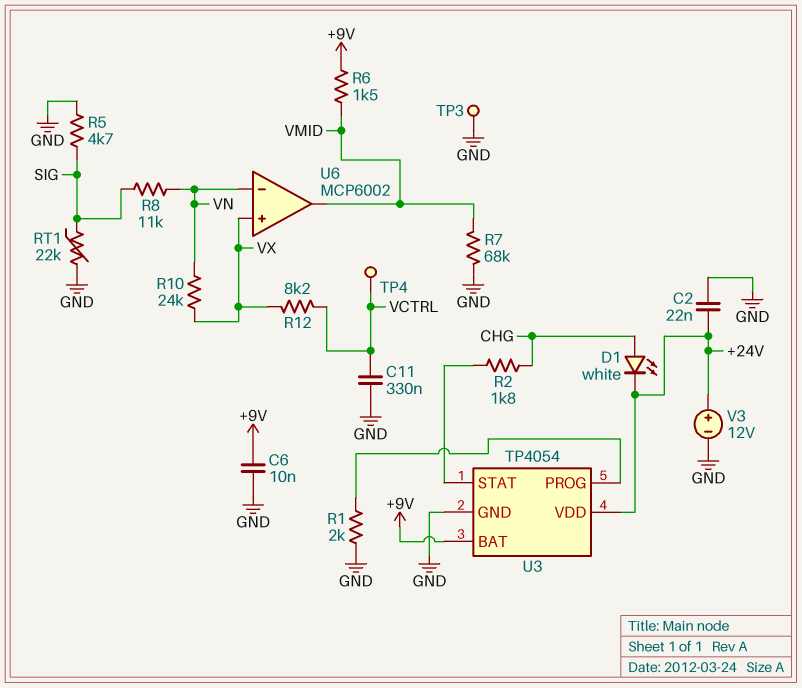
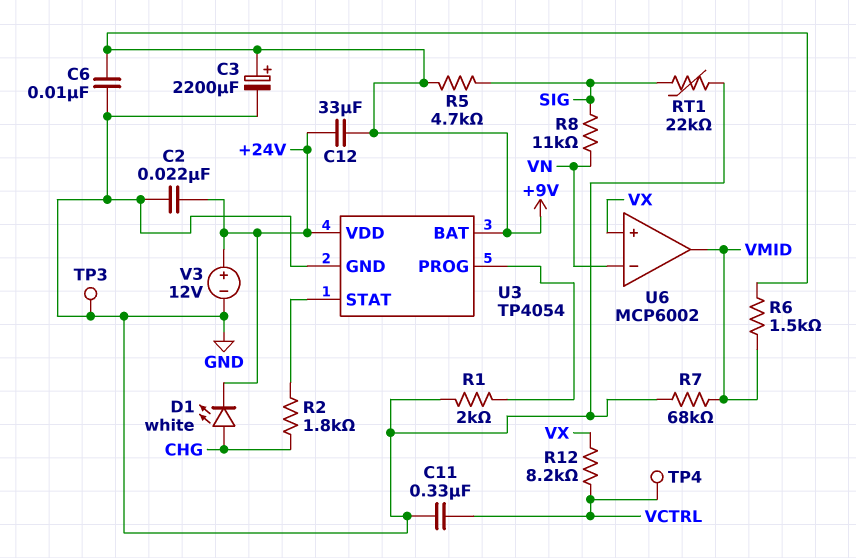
C3: none -> 2200uF (plus +9V, minus GND)
C12: none -> 33uF (+9V, +24V)
R5: 4.7k (GND, SIG) -> 4.7k (+9V, SIG)
R10: 24k (VN, VX) -> none

